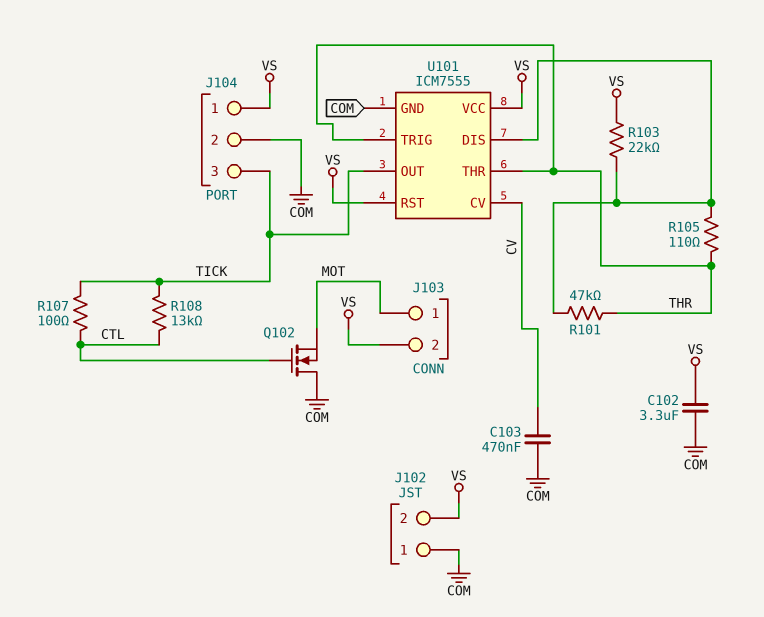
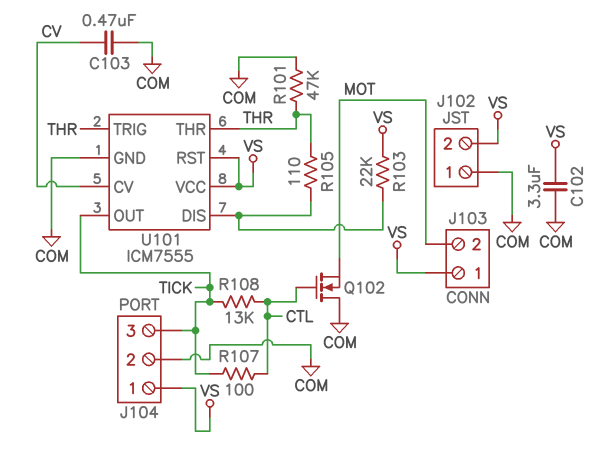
J103 pin 1: MOT -> VS
J103 pin 2: VS -> MOT
R101: 47k (THR, U101/DIS) -> 47k (COM, THR)

